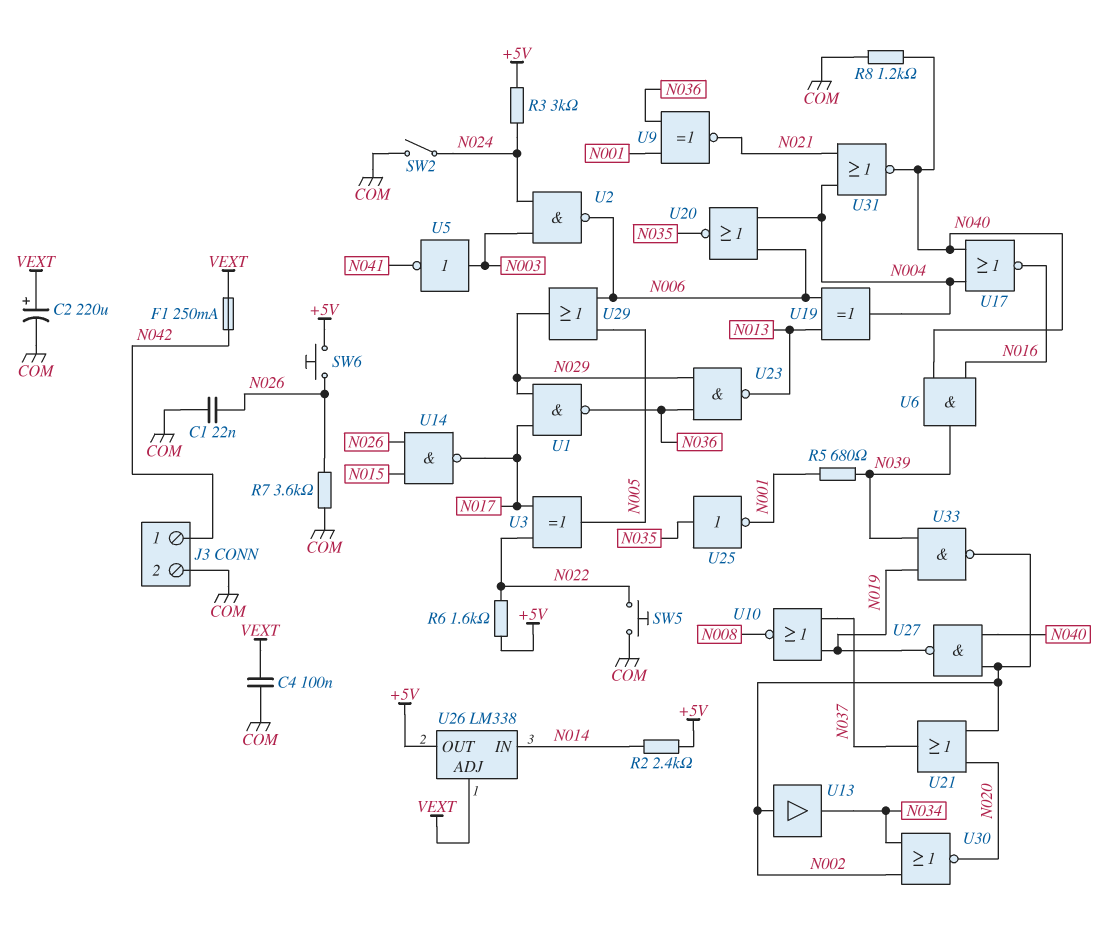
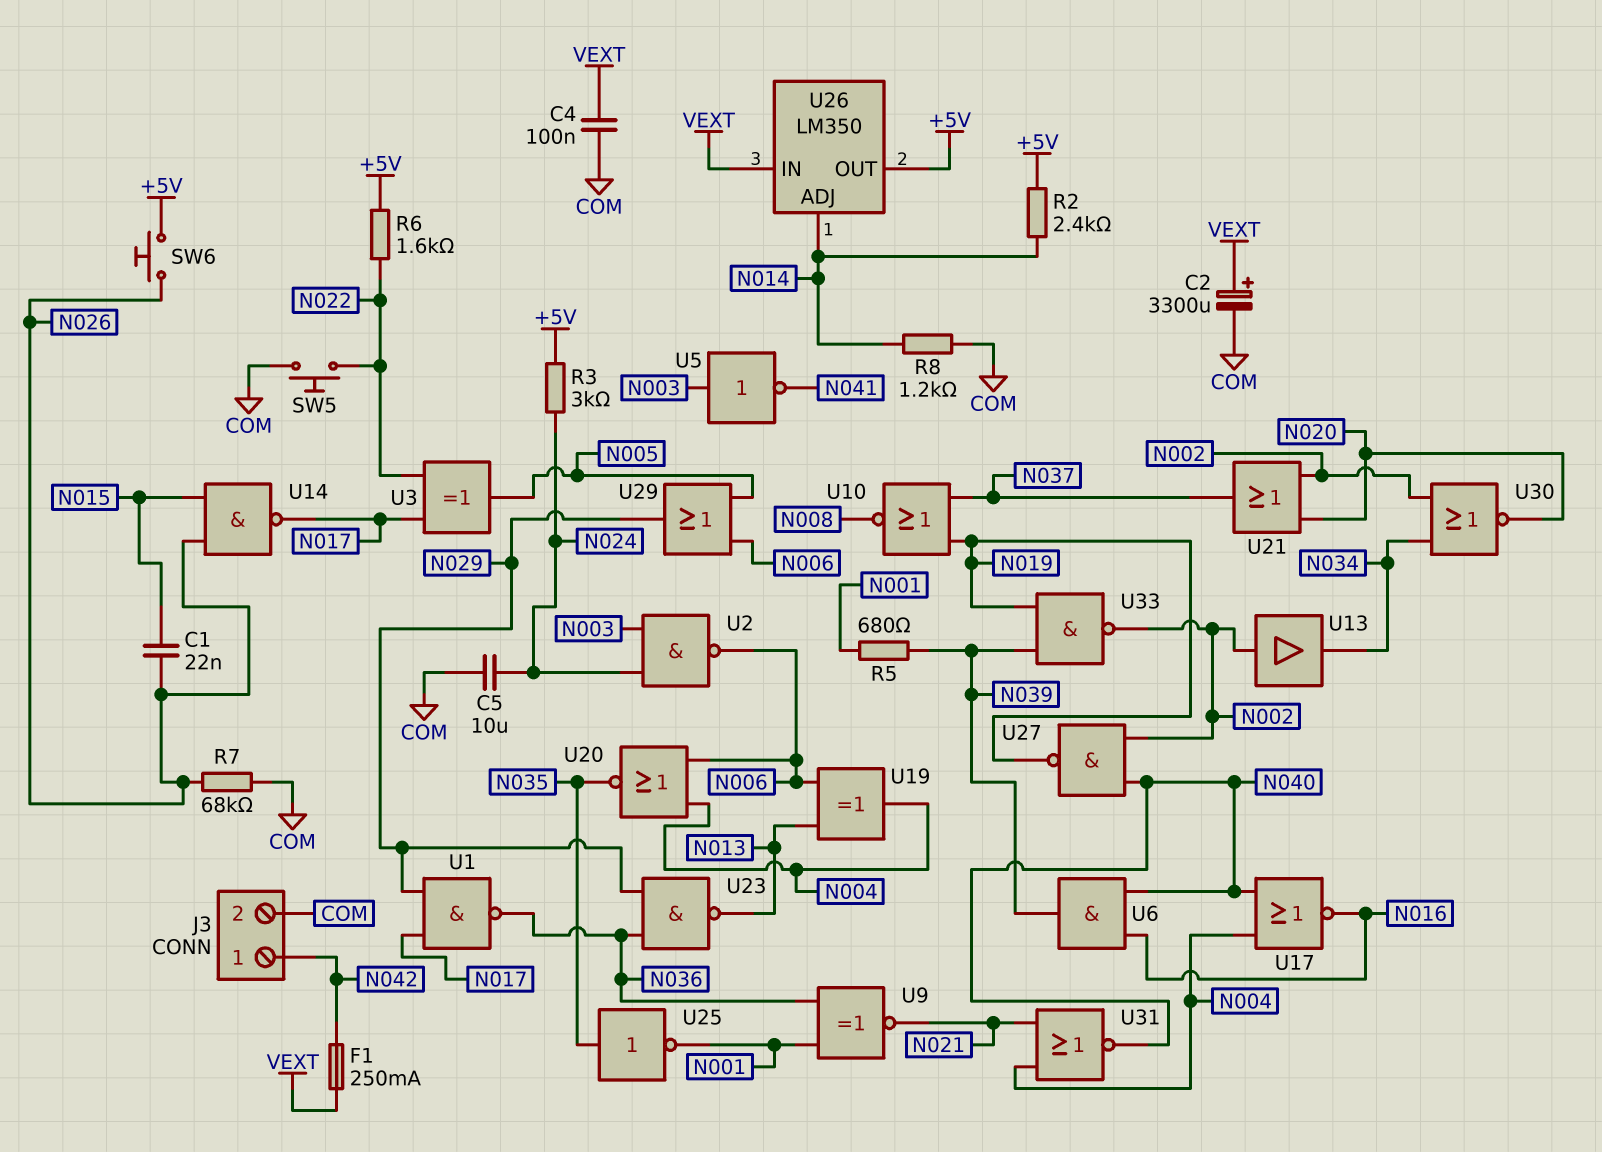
C1: 22nF (COM, N026) -> 22nF (N015, N026)
C2: 220uF (plus VEXT, minus COM) -> 3300uF (plus VEXT, minus COM)
C5: none -> 10uF (COM, N024)
R7: 3.6k (COM, N026) -> 68k (COM, N026)
R8: 1.2k (COM, N040) -> 1.2k (COM, N014)
SW2: switch (COM, N024) -> none
U26: LM338 -> LM350
U26 pin ADJ: VEXT -> N014
U26 pin IN: N014 -> VEXT

